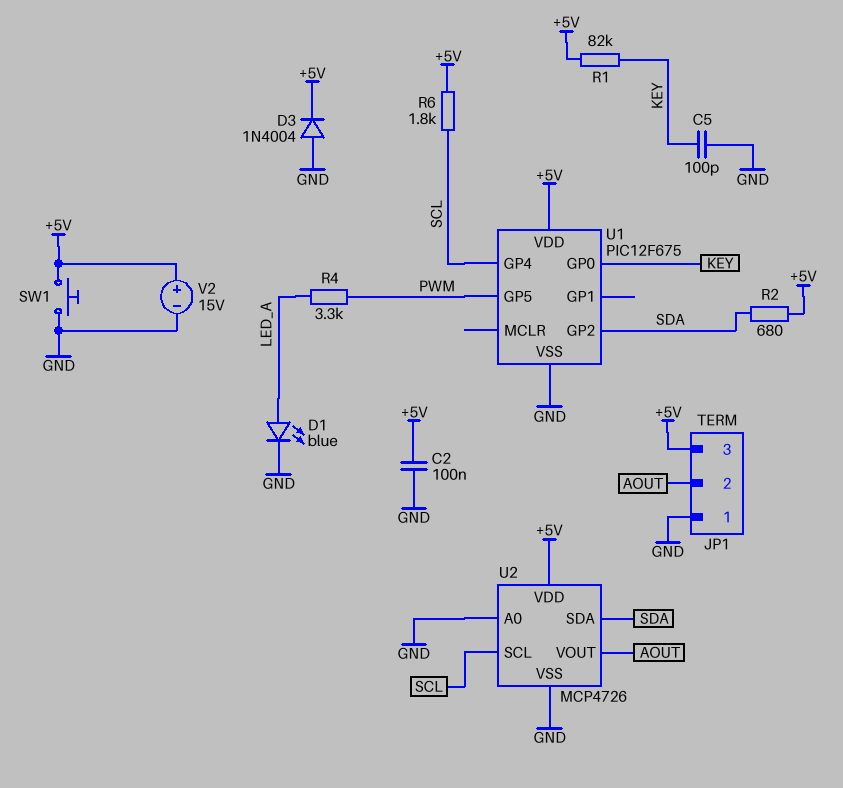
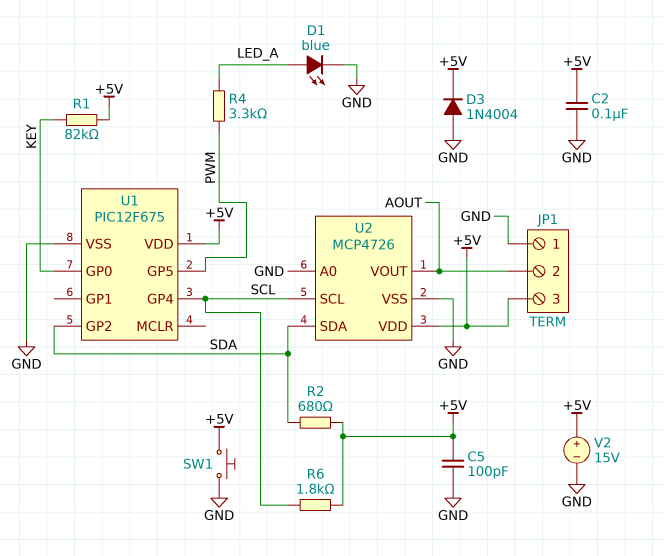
C5: 100pF (GND, KEY) -> 100pF (+5V, GND)

